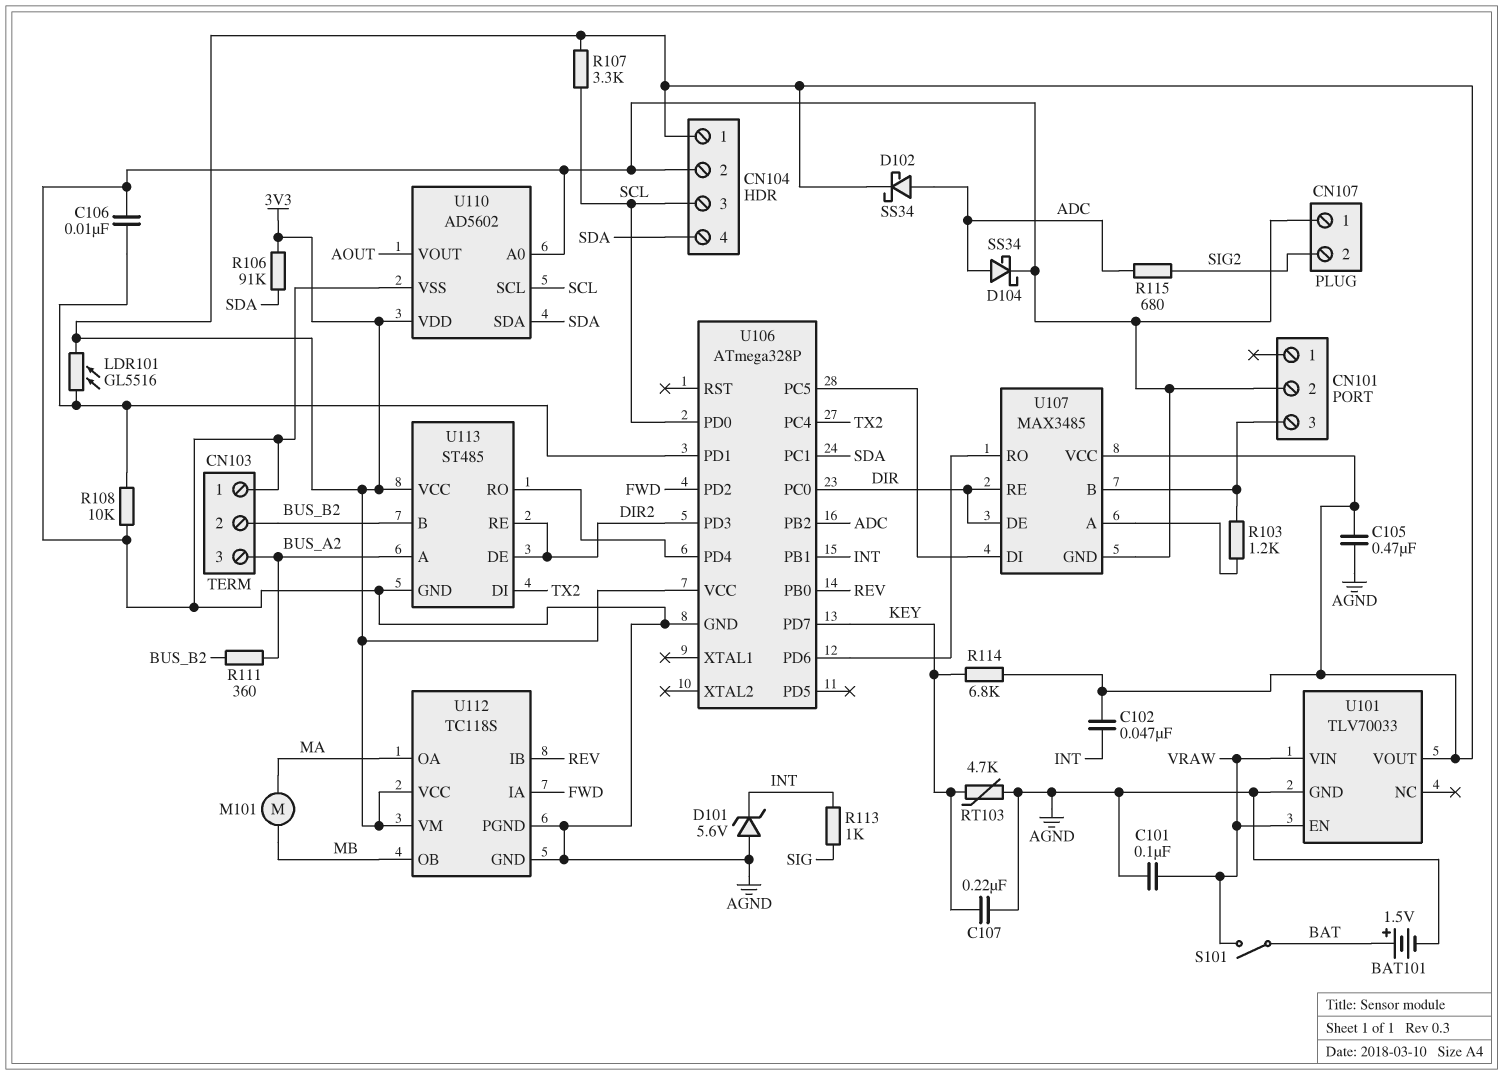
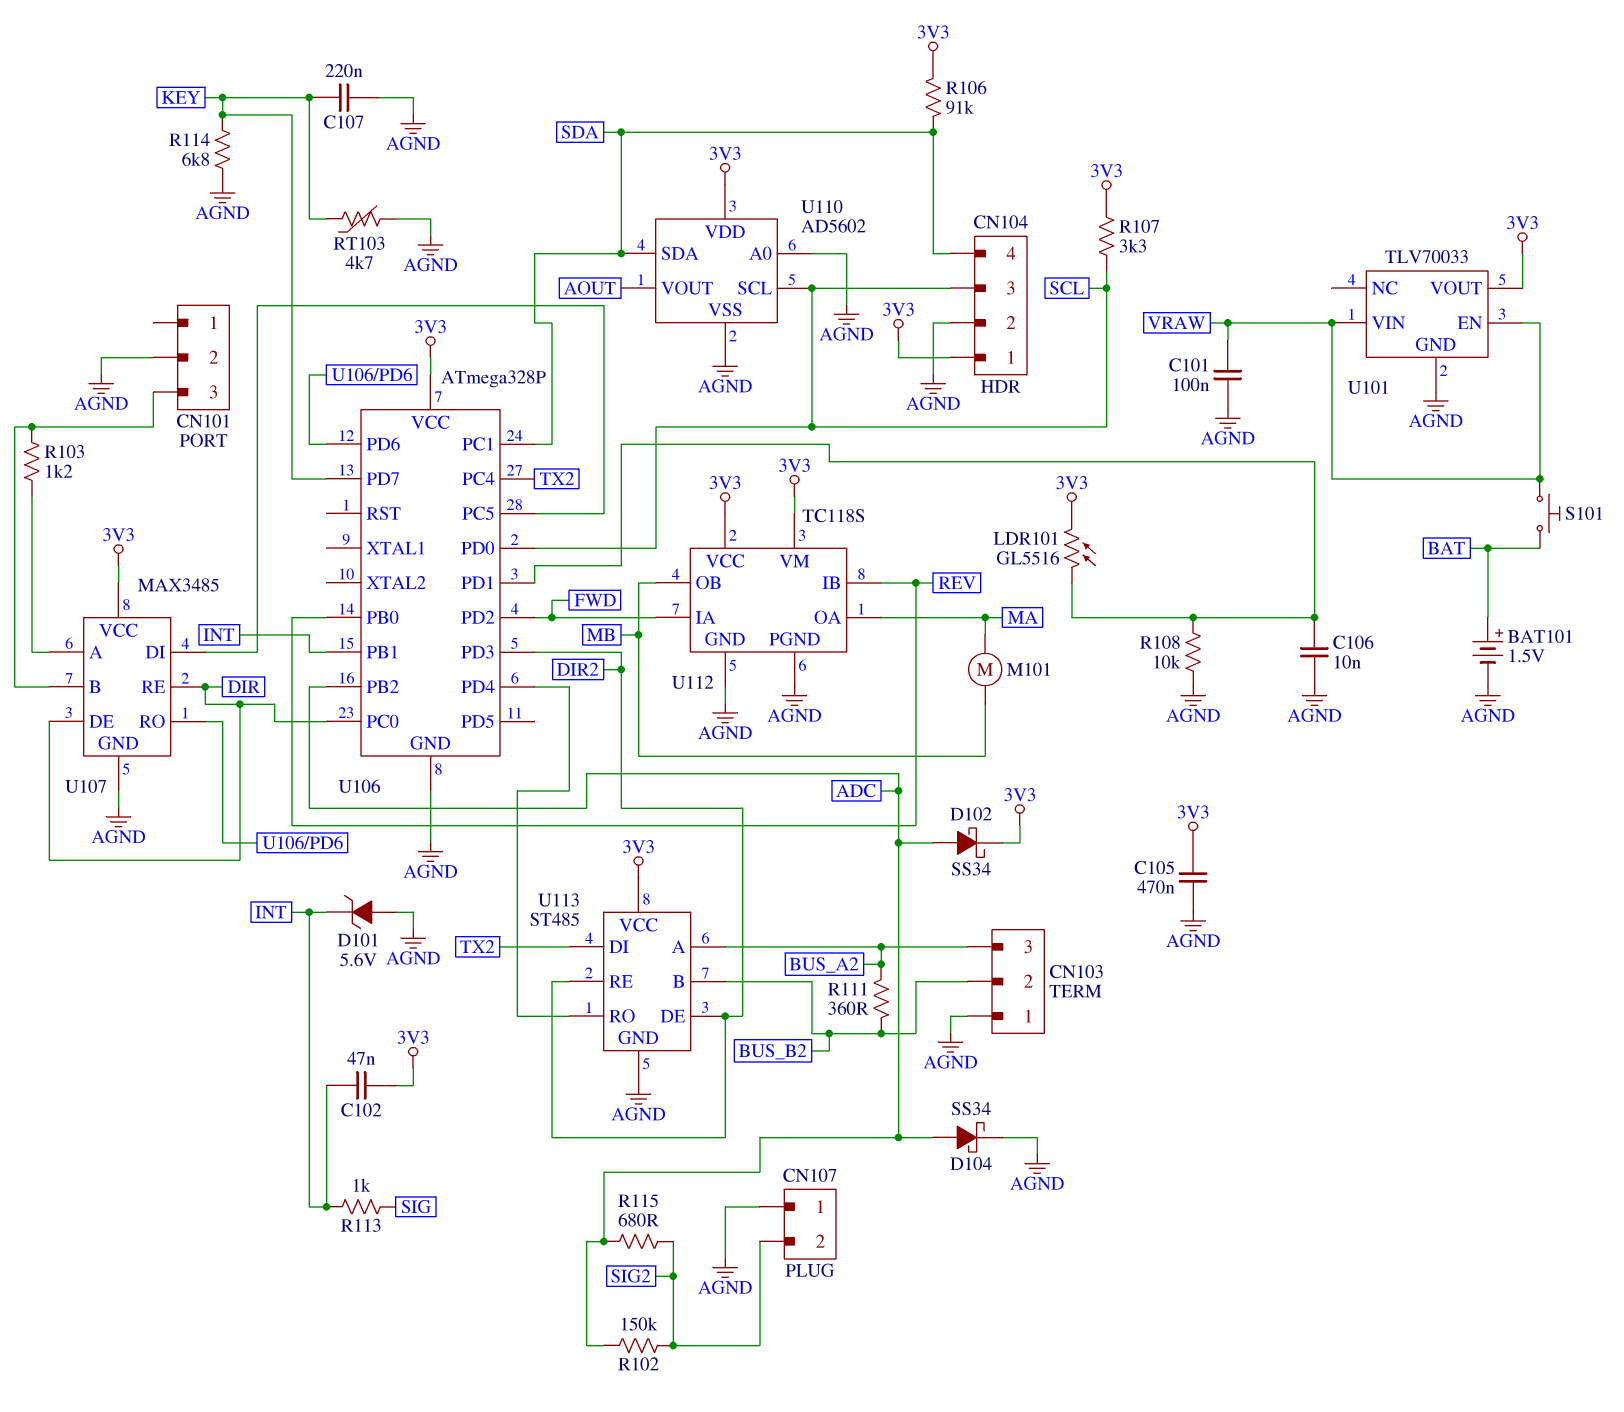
R102: none -> 150k (ADC, SIG2)
R114: 6.8k (3V3, KEY) -> 6.8k (AGND, KEY)
S101: switch (BAT, VRAW) -> button (BAT, VRAW)

